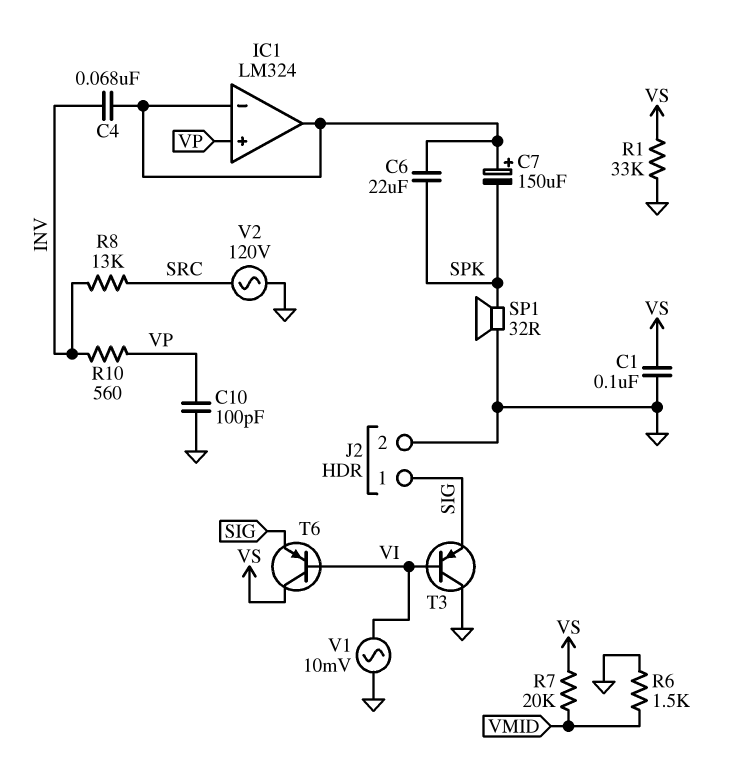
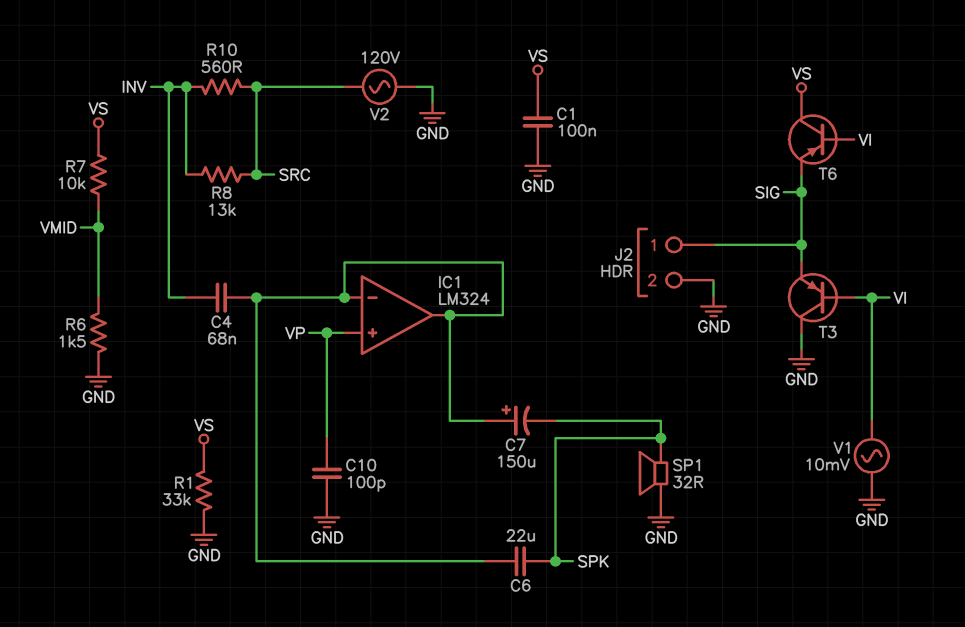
R7: 20k (VMID, VS) -> 10k (VMID, VS)
R10: 560 (INV, VP) -> 560 (INV, SRC)

